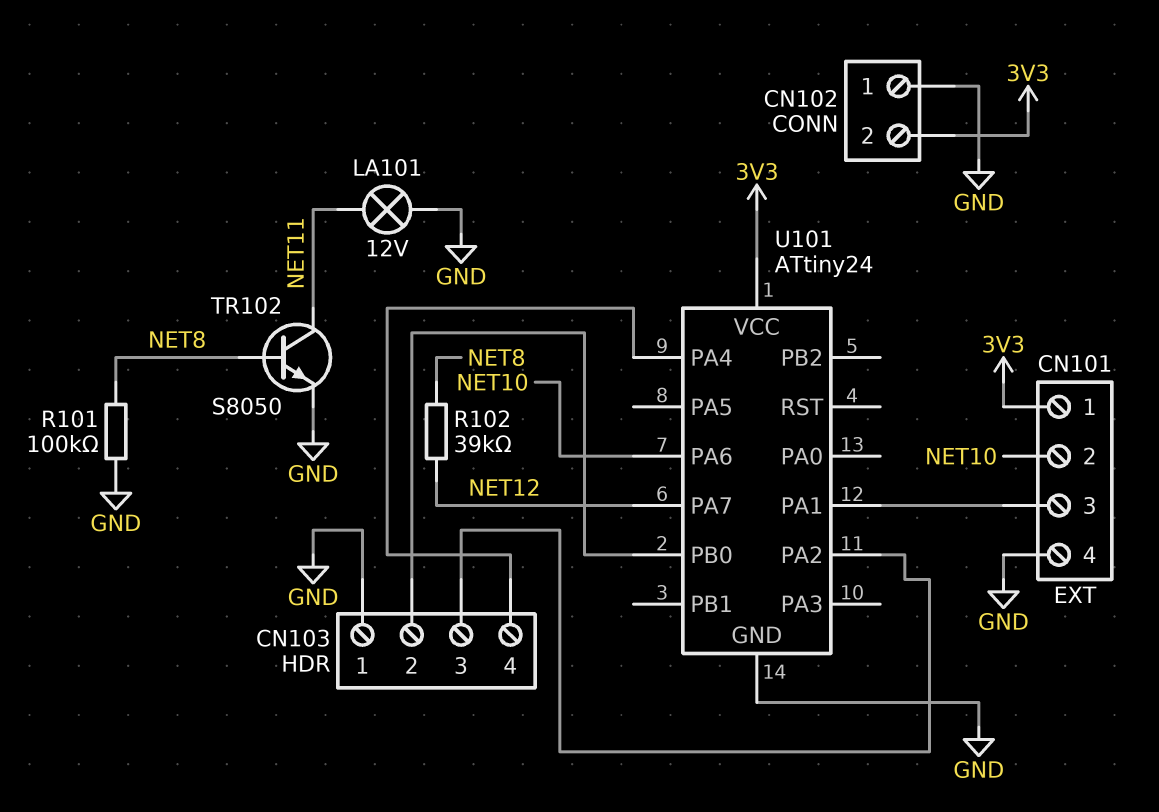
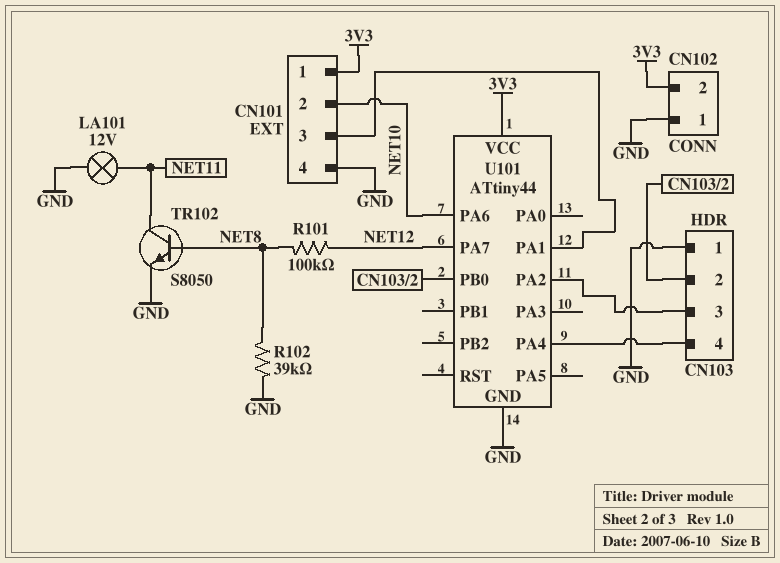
R101: 100k (GND, NET8) -> 100k (NET8, NET12)
R102: 39k (NET8, NET12) -> 39k (GND, NET8)
U101: ATtiny24 -> ATtiny44

